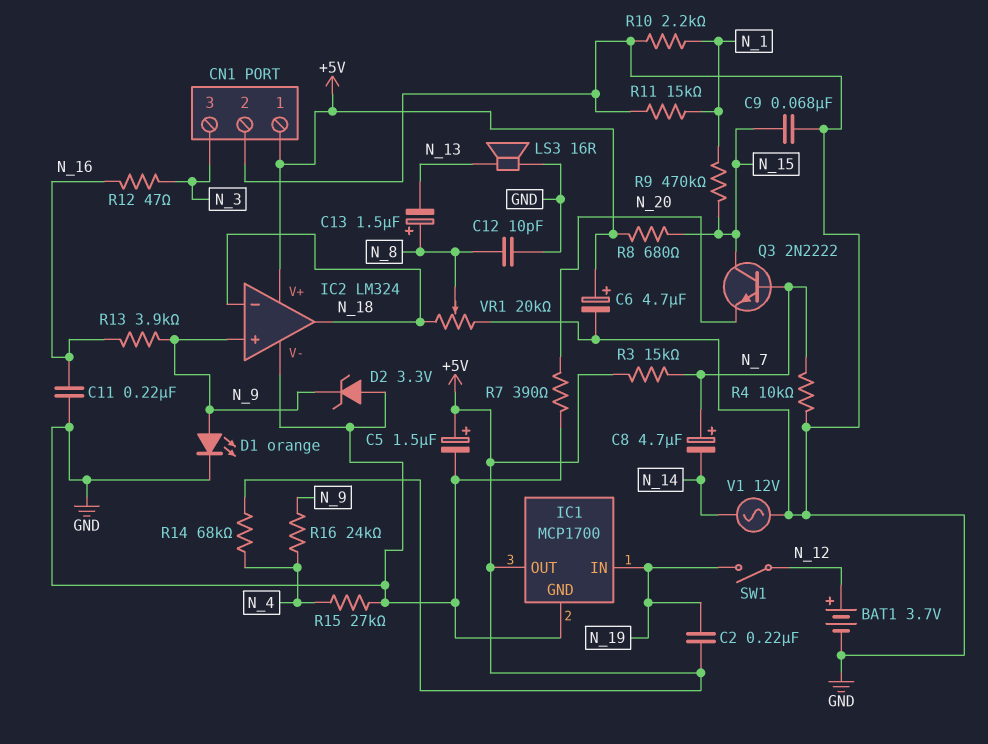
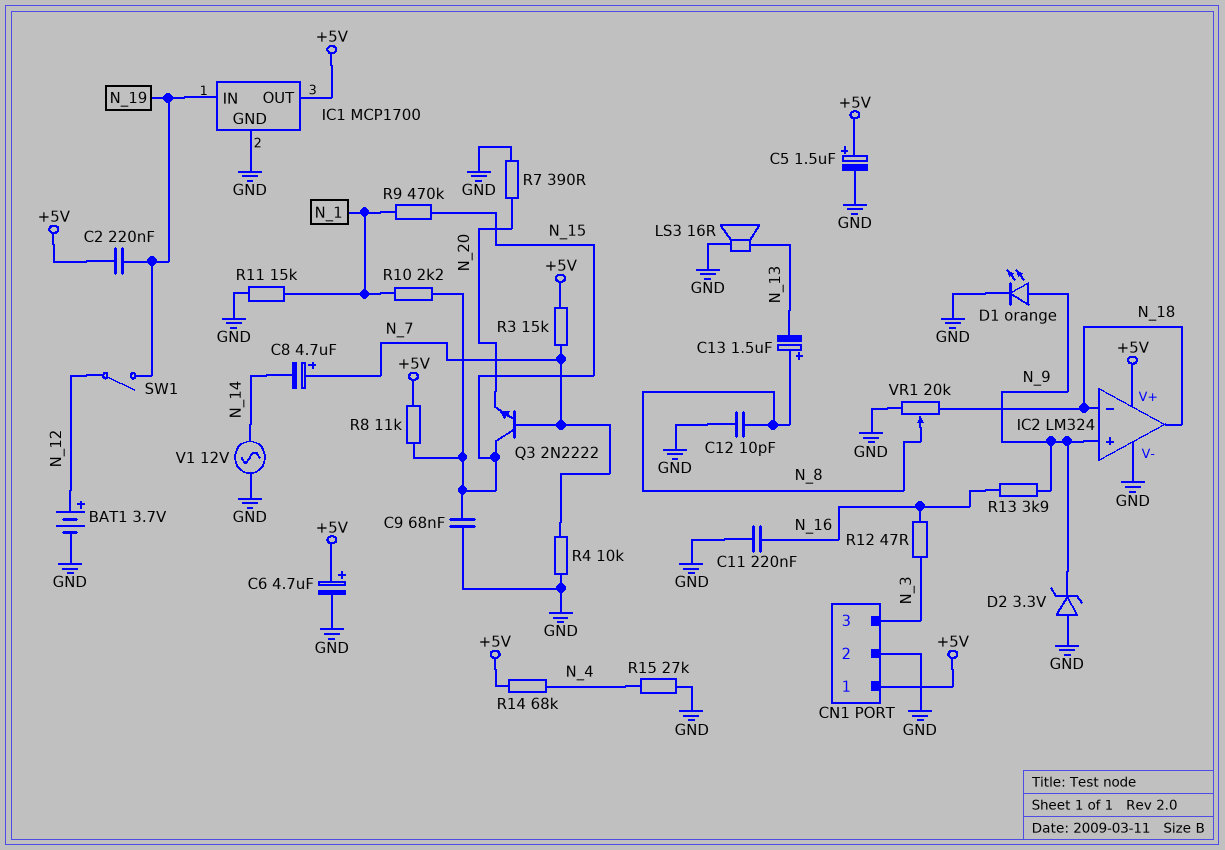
R8: 680 (+5V, N_15) -> 11k (+5V, N_15)
R10: 2.2k (GND, N_1) -> 2.2k (N_1, N_15)
R16: 24k (N_4, N_9) -> none

